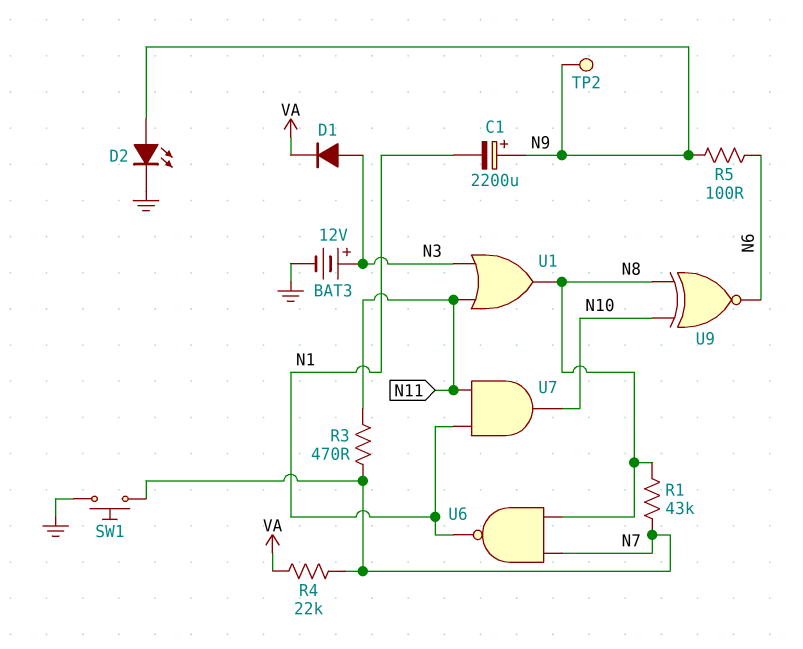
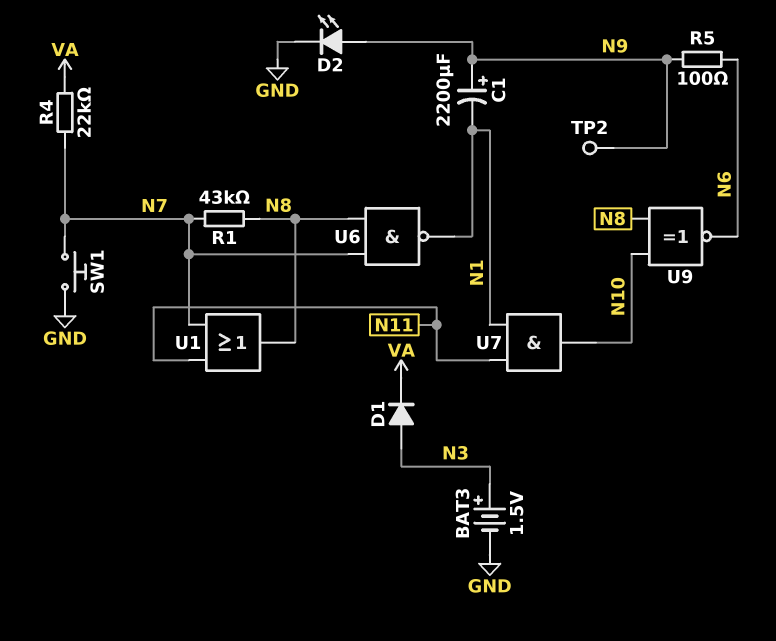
BAT3: 12V (plus N3, minus GND) -> 1.5V (plus N3, minus GND)
R3: 470 (N7, N11) -> none
U1: OR (in N3, in N11, out N8) -> OR (in N7, in N11, out N8)

